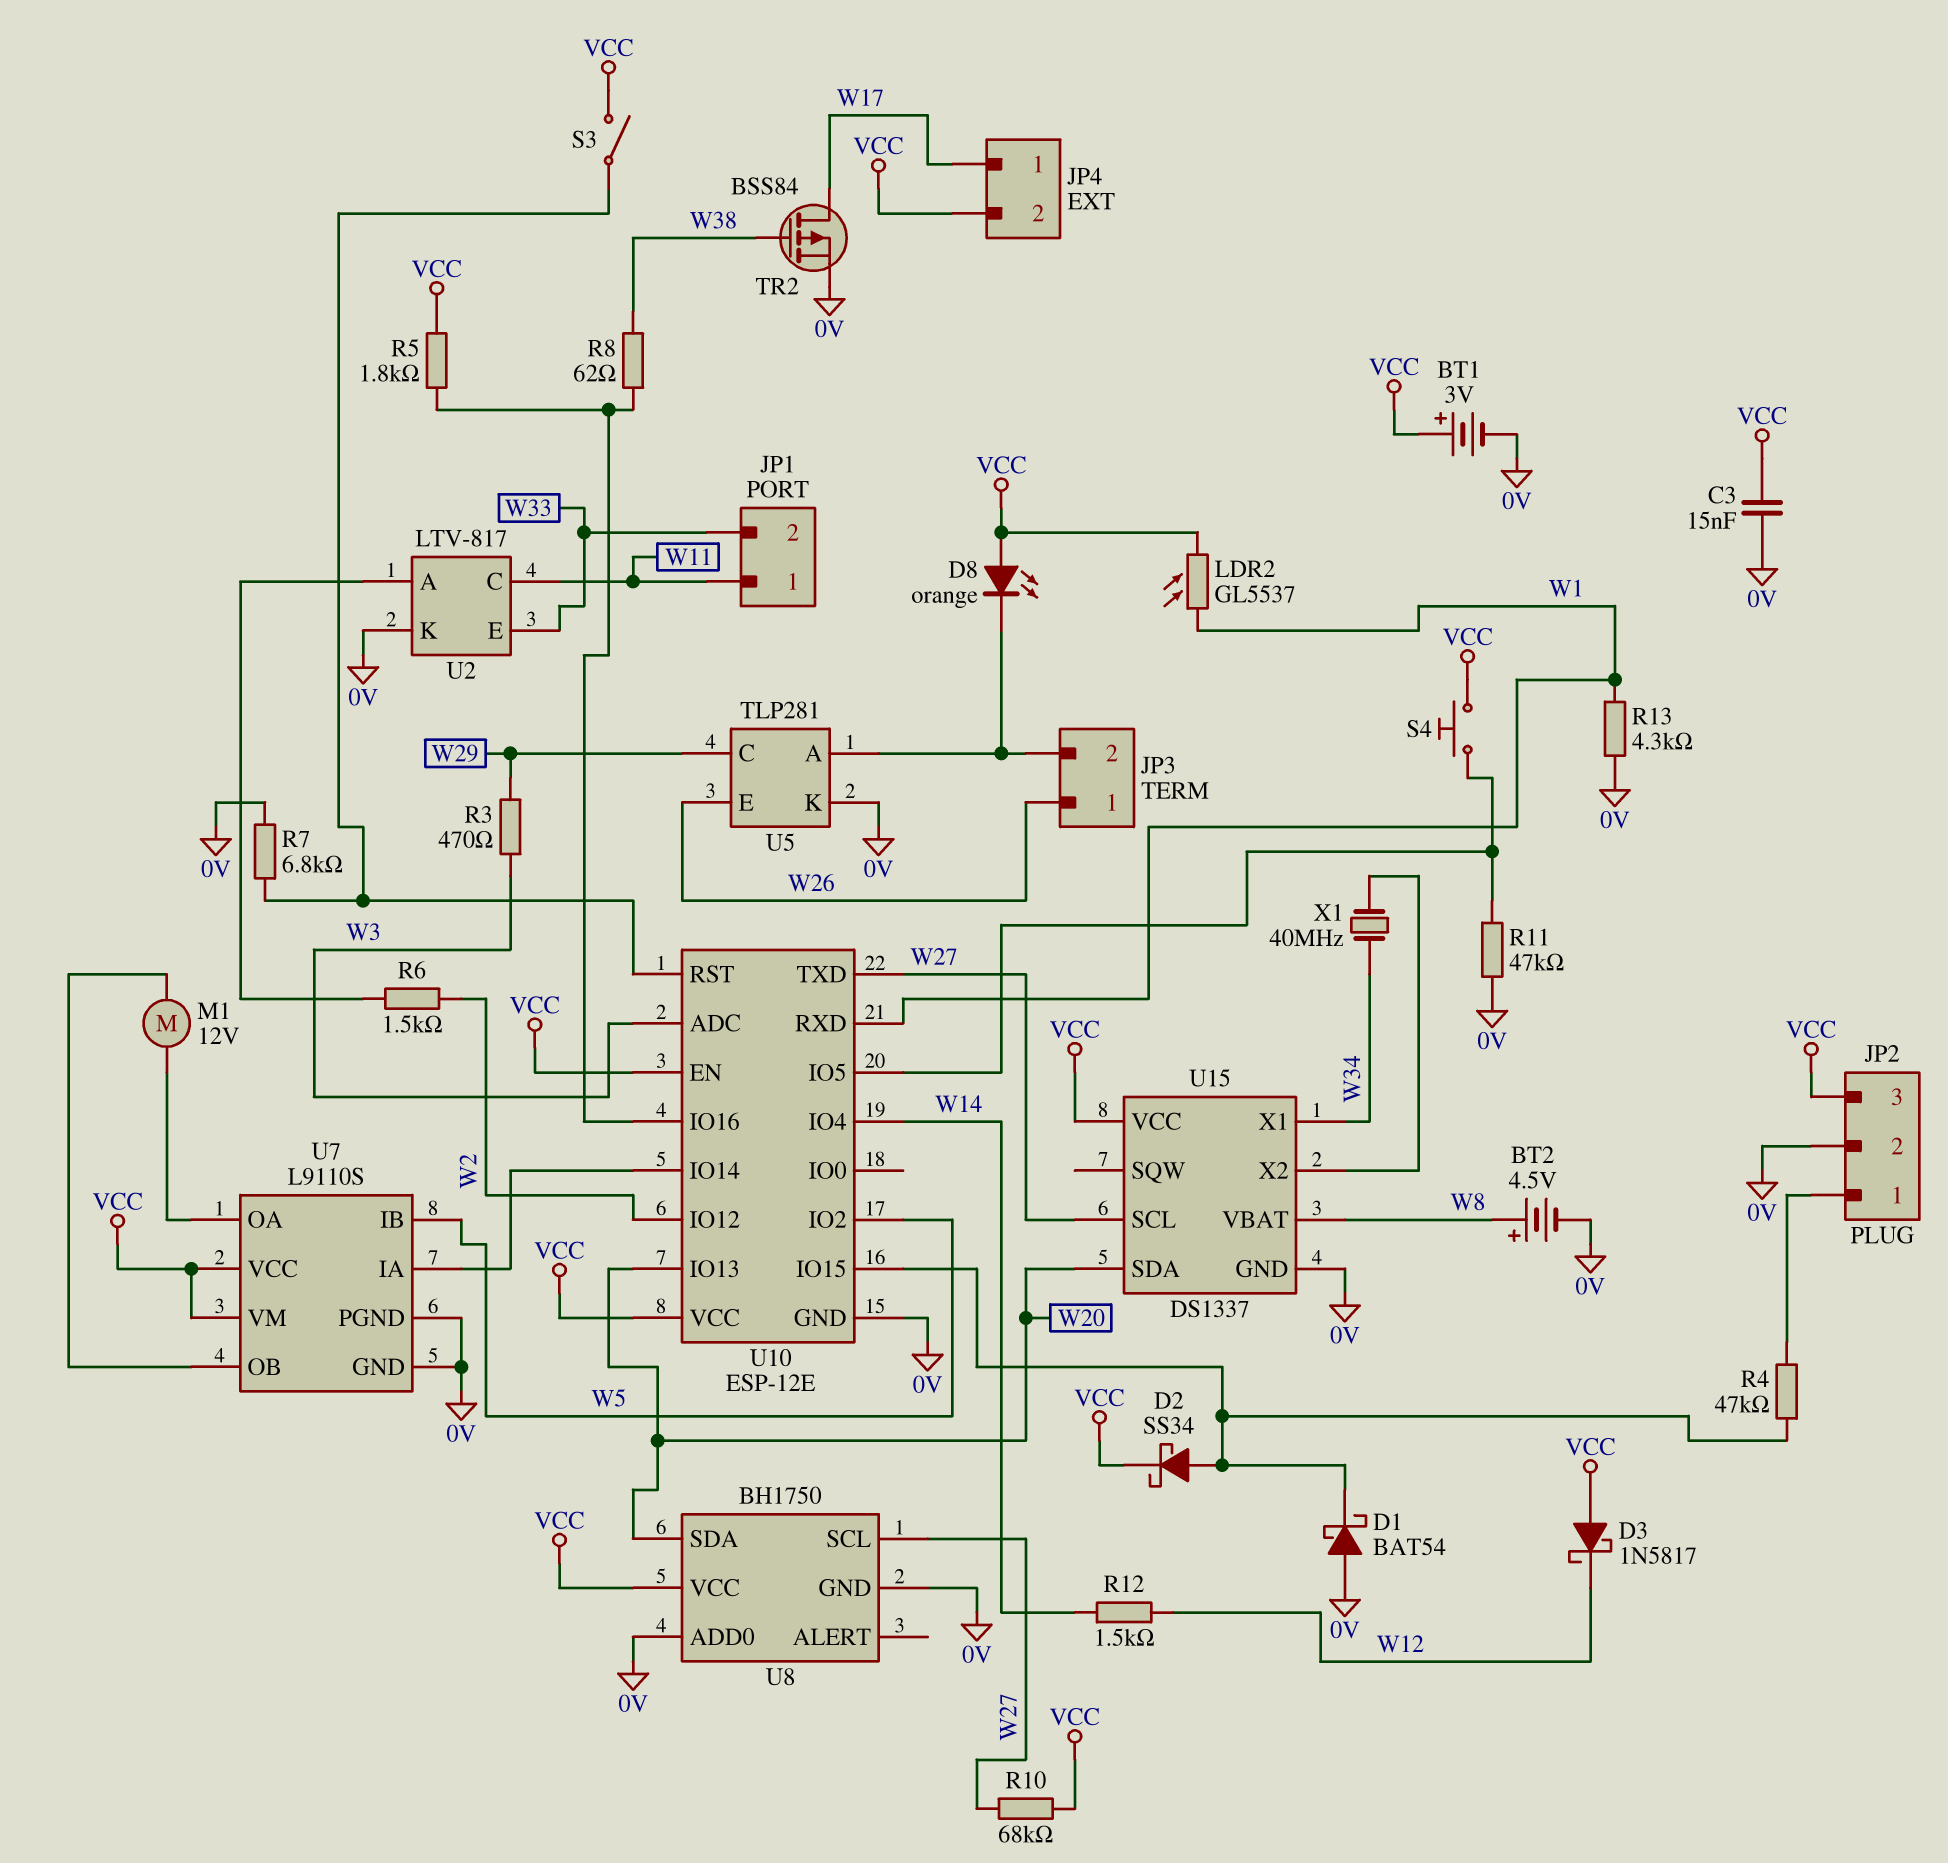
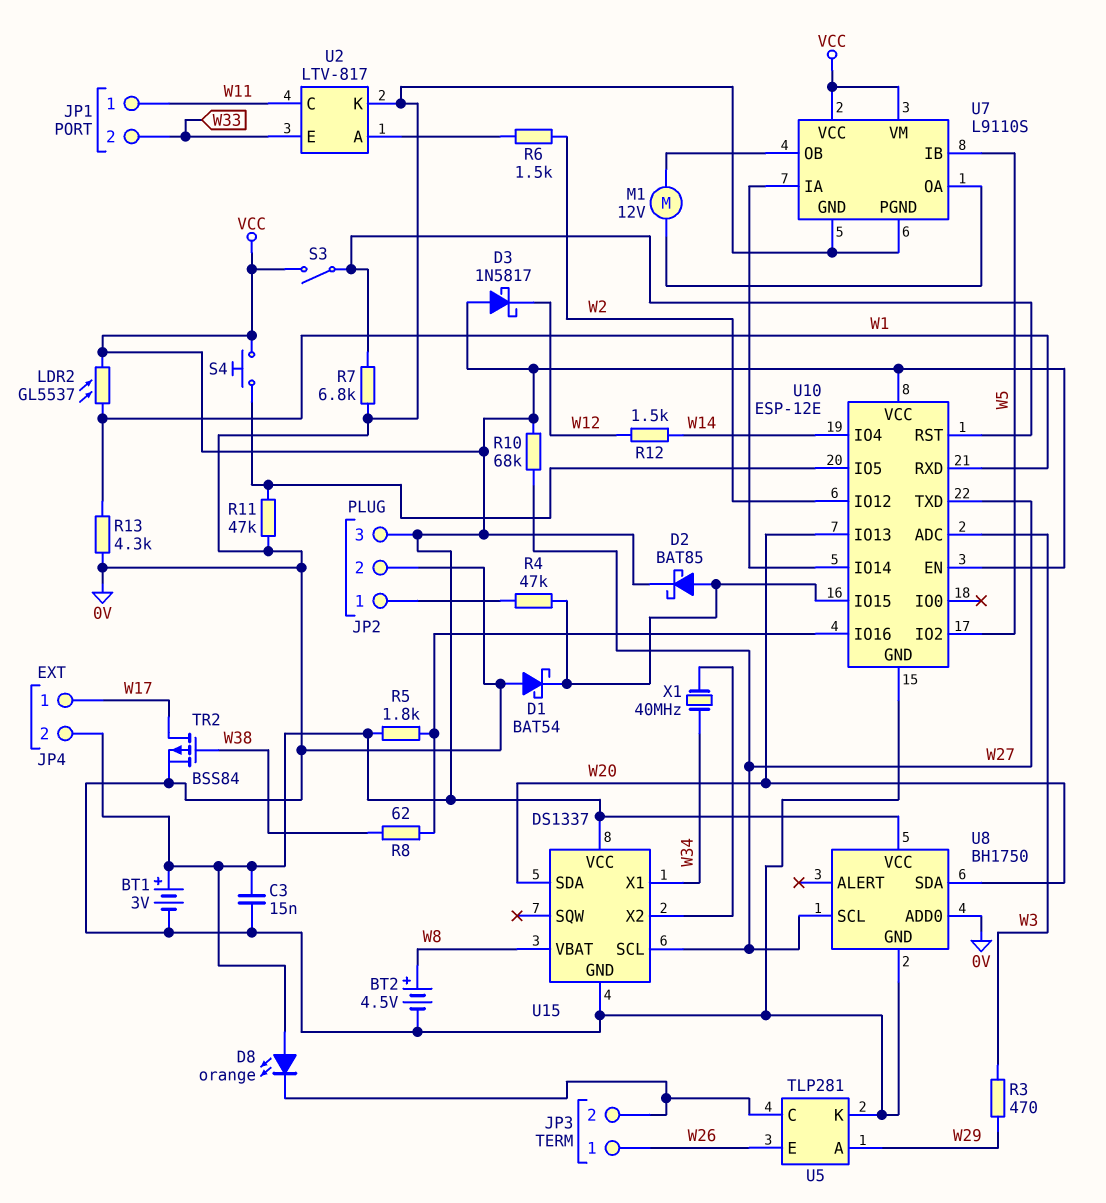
D2: schottky SS34 (A U10/IO15, K VCC) -> schottky BAT85 (A U10/IO15, K VCC)
U5 pin A: JP3/2 -> W29
U5 pin C: W29 -> JP3/2

